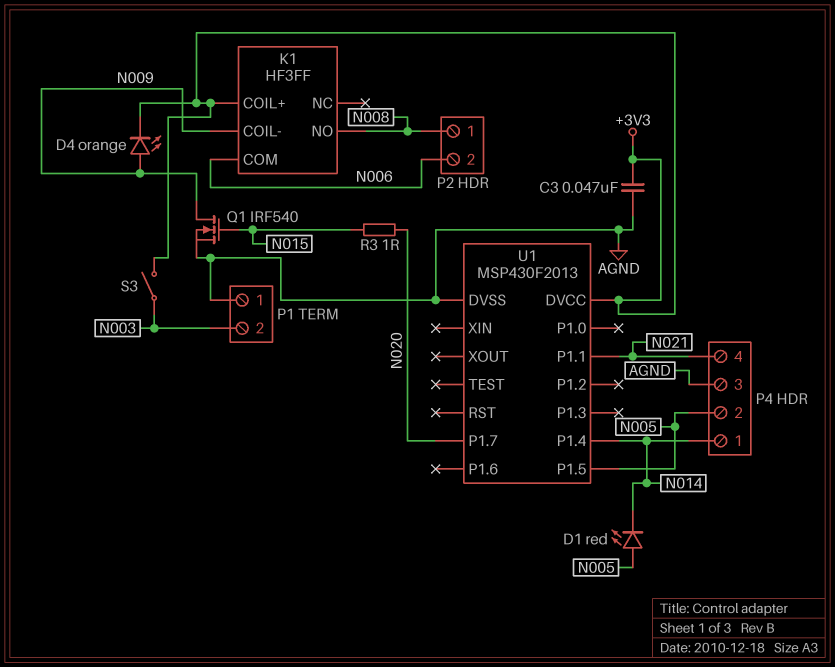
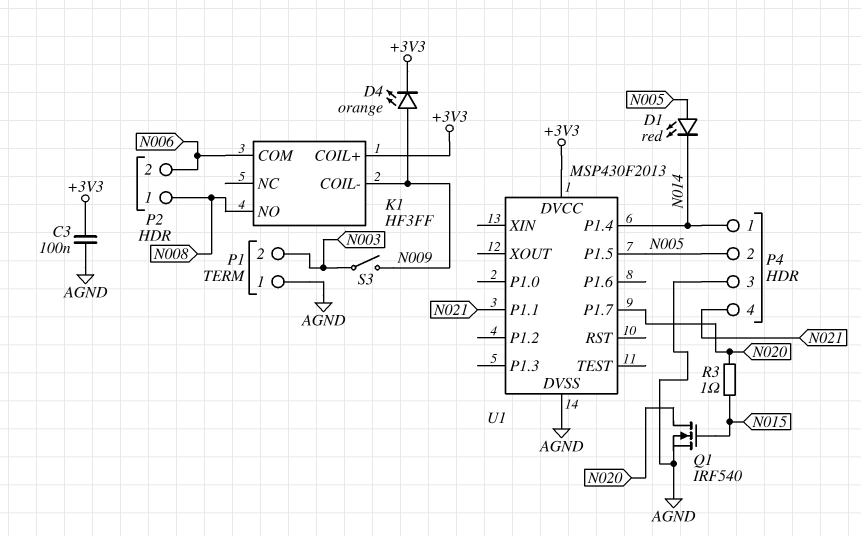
C3: 47nF (+3V3, AGND) -> 100nF (+3V3, AGND)
Q1: NMOS IRF540 (G N015, D N009, S AGND) -> NMOS IRF540 (G N015, D N020, S AGND)
S3: switch (+3V3, N003) -> switch (N003, N009)

